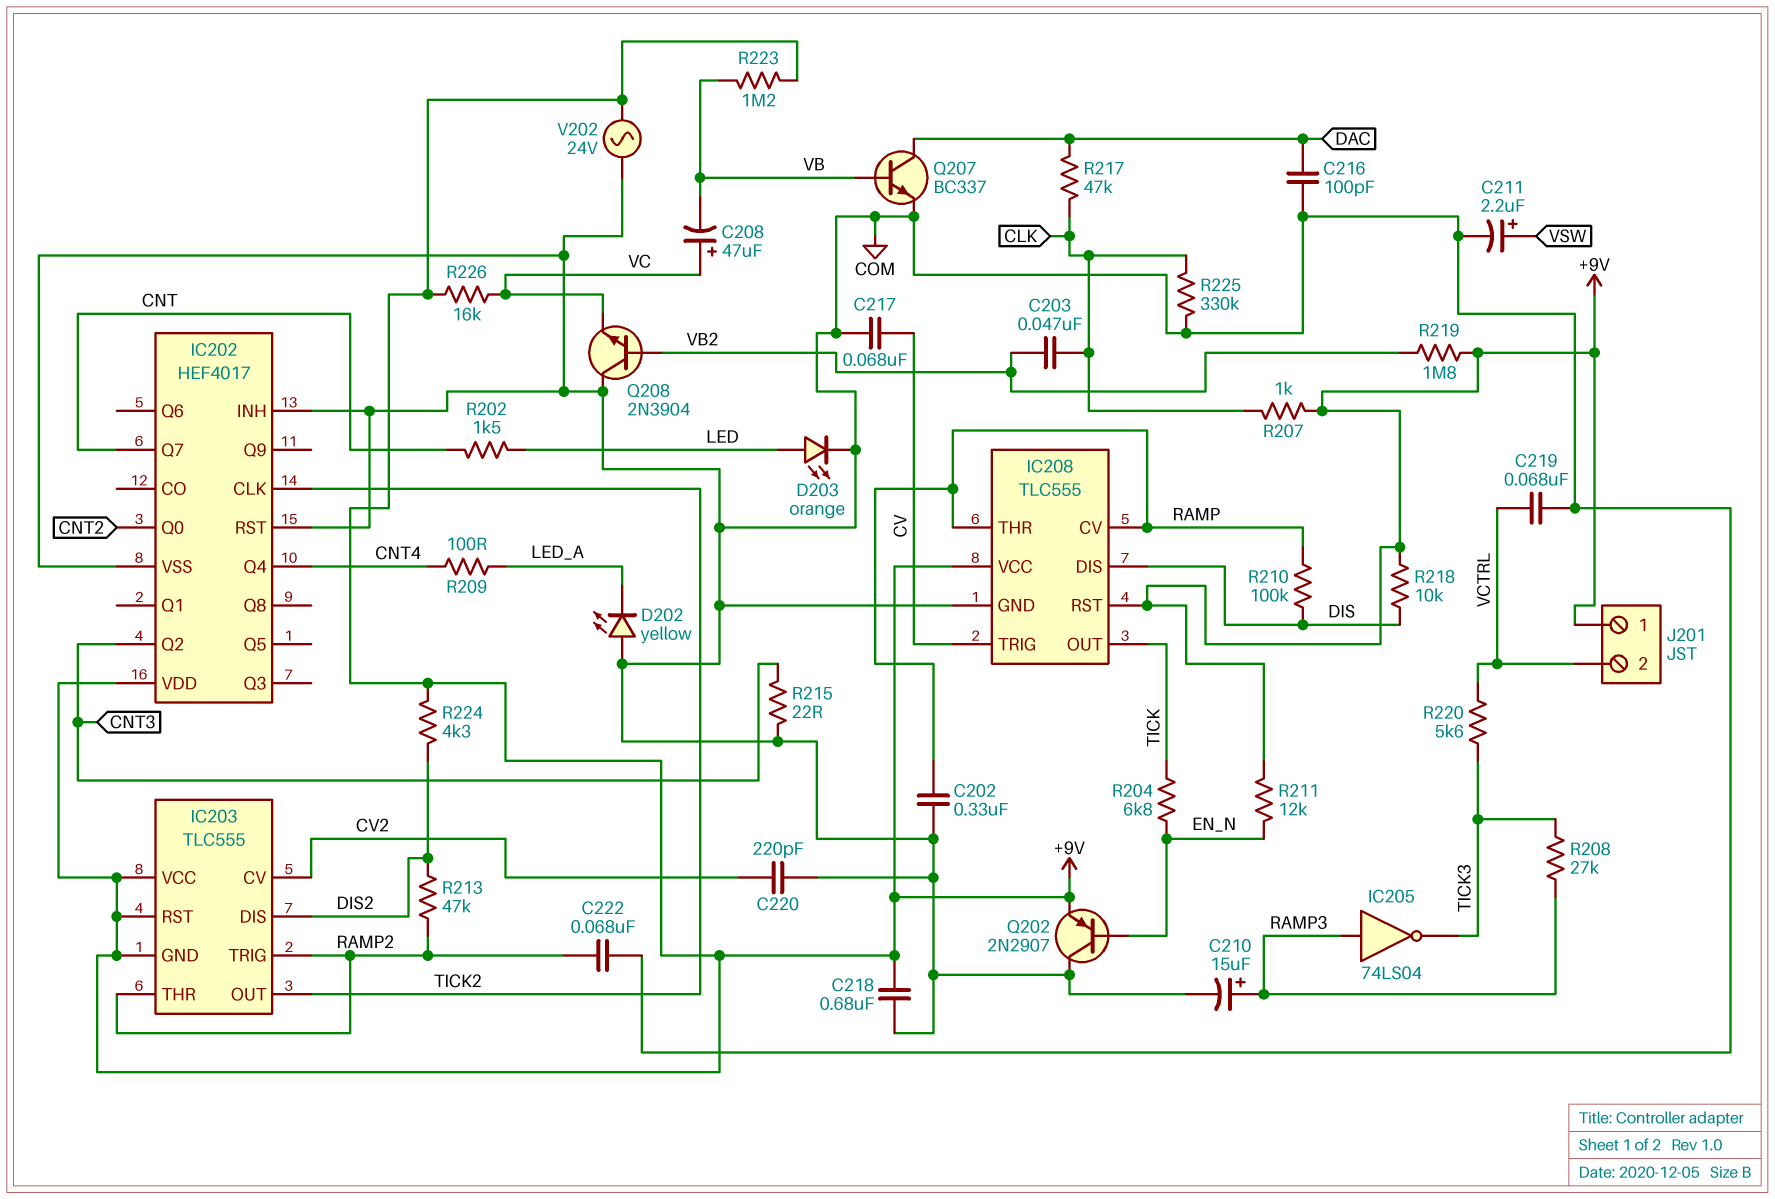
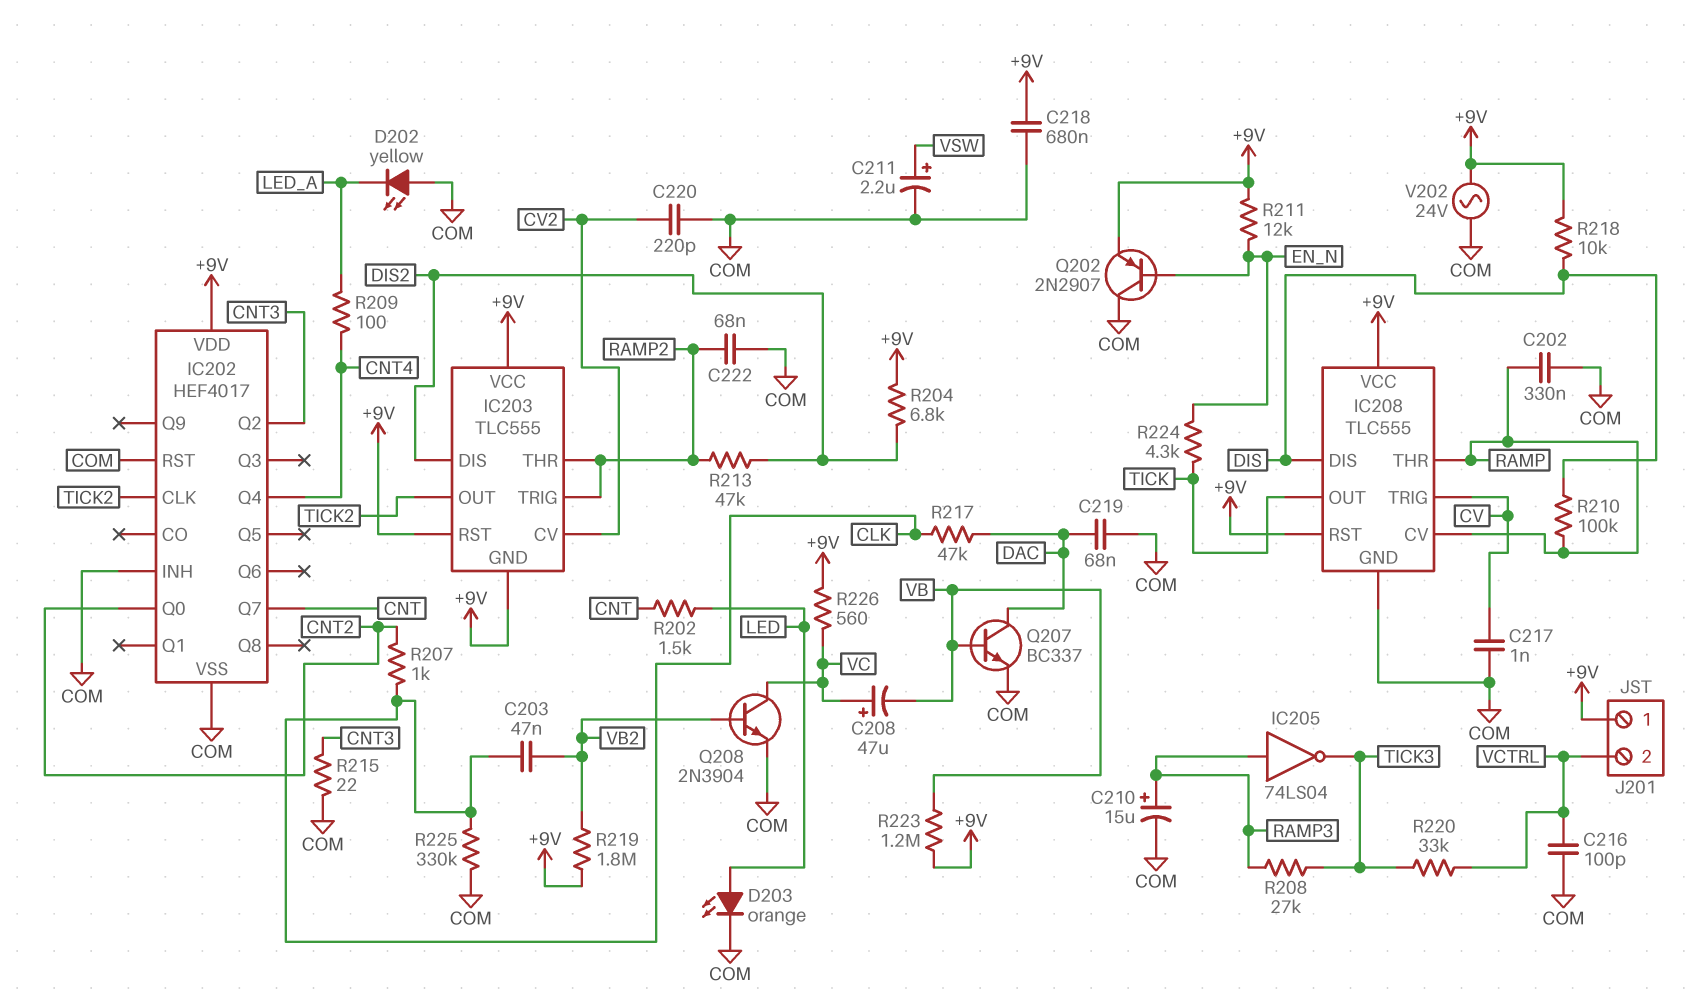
C216: 100pF (COM, DAC) -> 100pF (COM, VCTRL)
C217: 68nF (COM, CV) -> 1nF (COM, CV)
C219: 68nF (COM, VCTRL) -> 68nF (COM, DAC)
Q208: NPN 2N3904 (B VB2, C COM, E VC) -> NPN 2N3904 (B VB2, C VC, E COM)
R204: 6.8k (EN_N, TICK) -> 6.8k (+9V, DIS2)
R207: 1k (+9V, CLK) -> 1k (CLK, CNT2)
R220: 5.6k (TICK3, VCTRL) -> 33k (TICK3, VCTRL)
R224: 4.3k (+9V, DIS2) -> 4.3k (EN_N, TICK)
R226: 16k (+9V, VC) -> 560 (+9V, VC)

